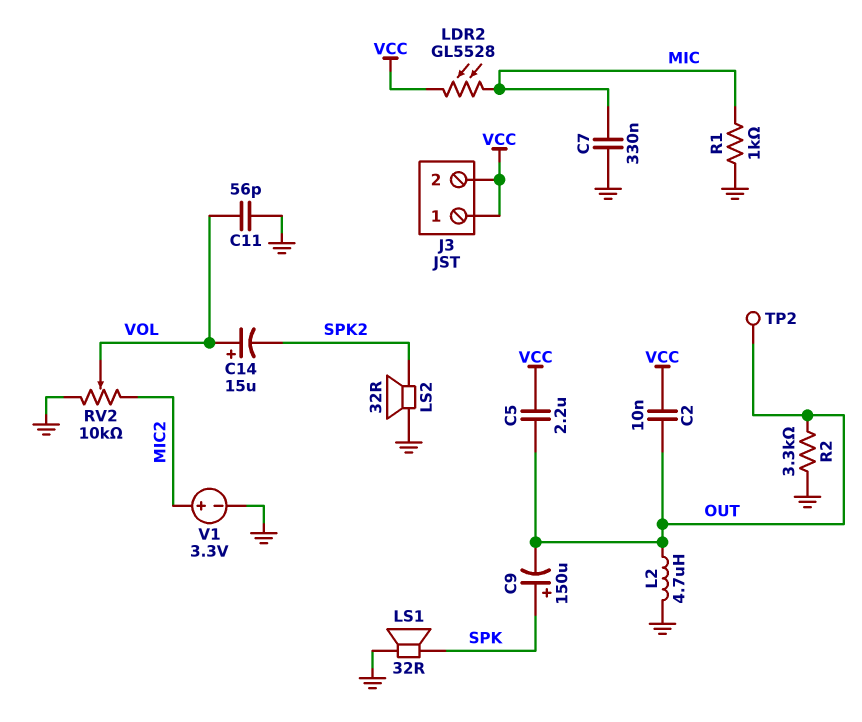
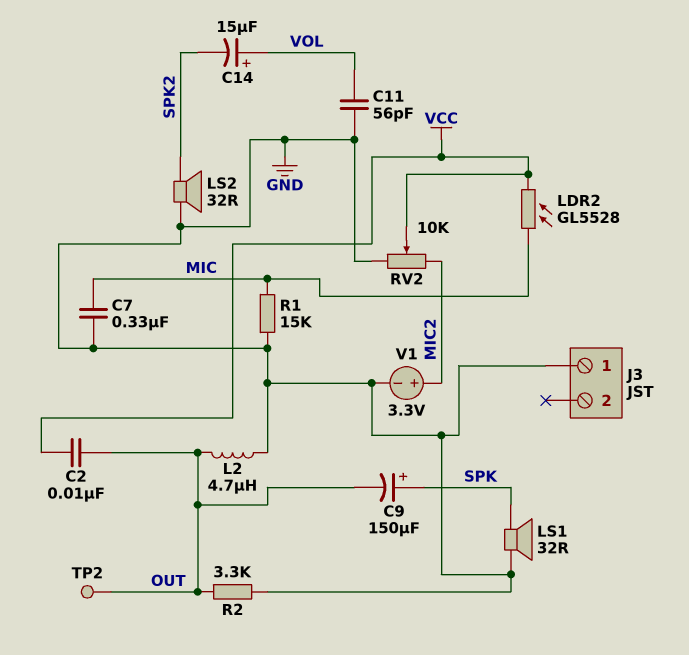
C5: 2.2uF (OUT, VCC) -> none
J3 pin 1: VCC -> GND
J3 pin 2: VCC -> none
R1: 1k (GND, MIC) -> 15k (GND, MIC)
RV2: 10k (GND, MIC2, wiper VOL) -> 10k (GND, MIC2, wiper VCC)

